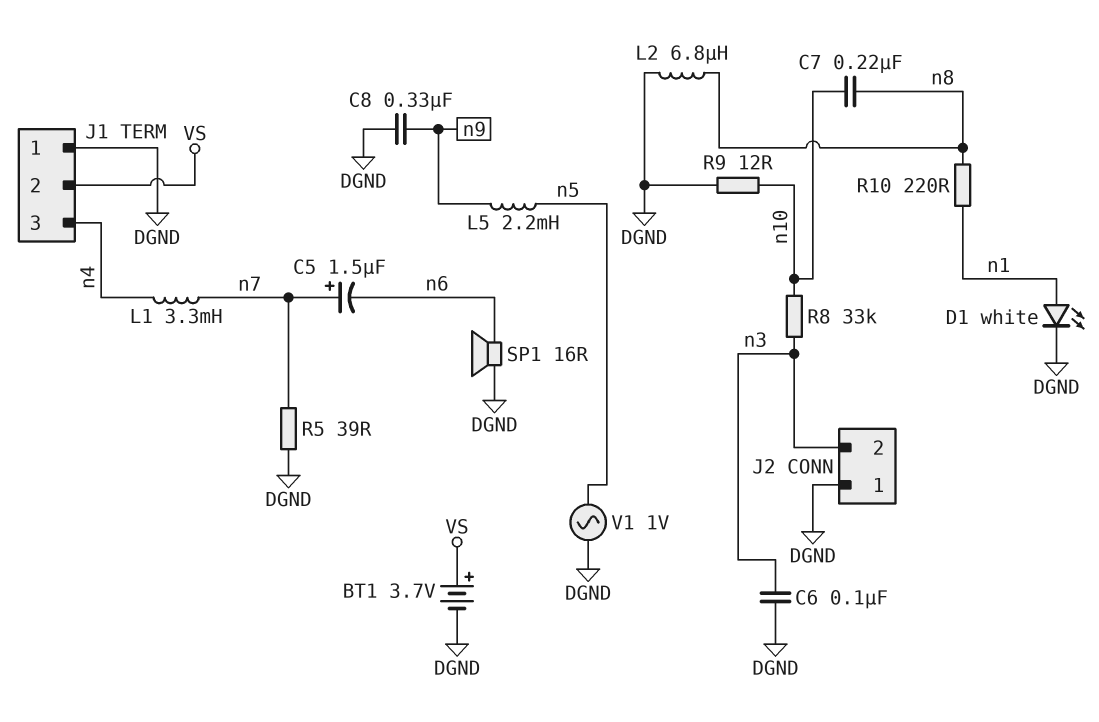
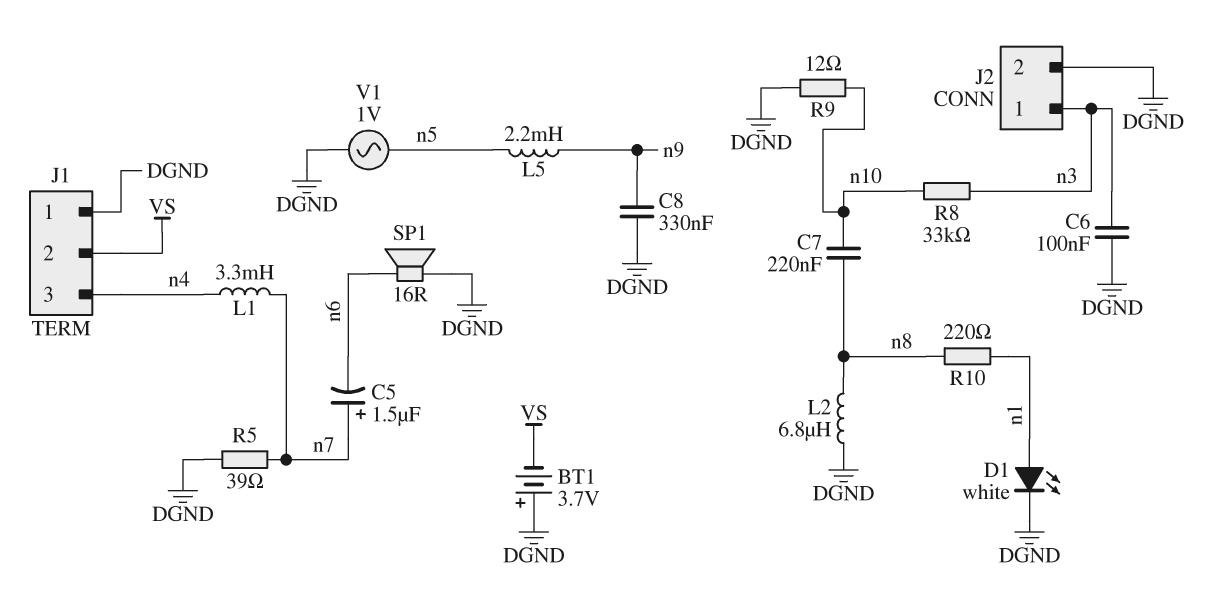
BT1: 3.7V (plus VS, minus DGND) -> 3.7V (plus DGND, minus VS)
J2 pin 1: DGND -> n3
J2 pin 2: n3 -> DGND

